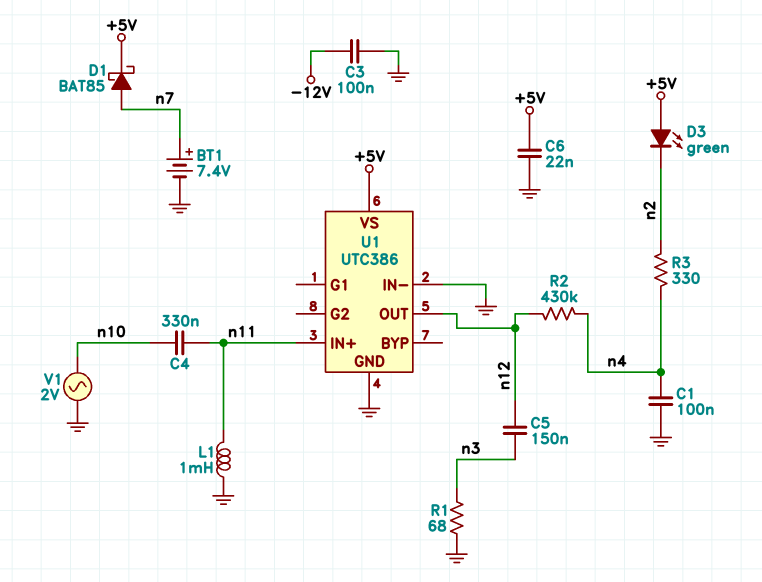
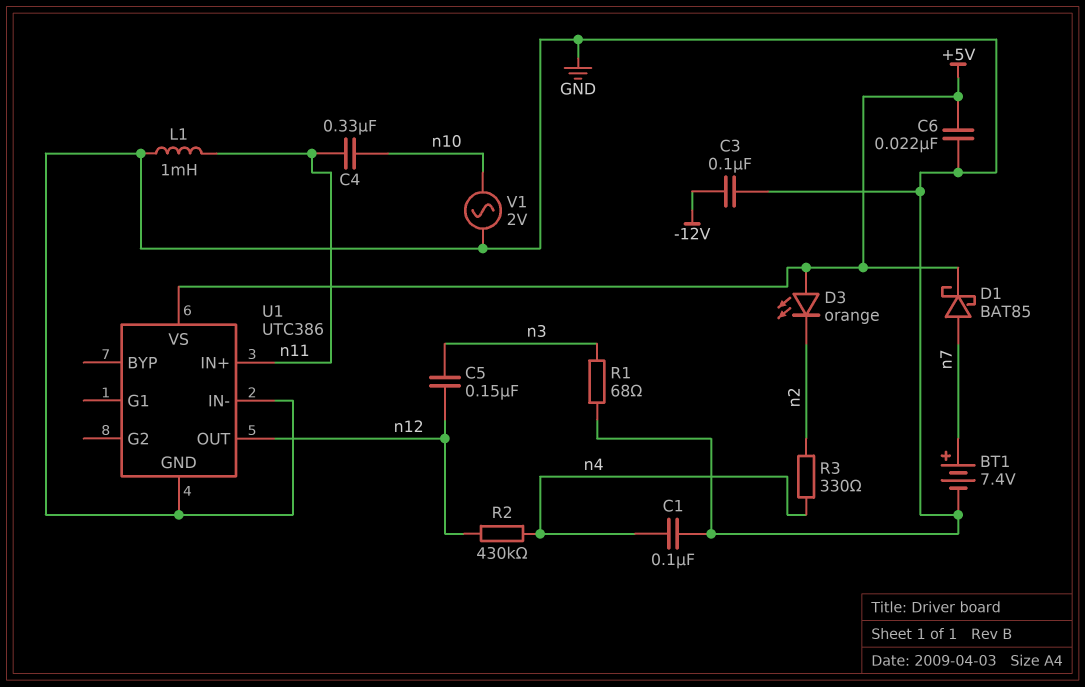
D3: LED green (A +5V, K n2) -> LED orange (A +5V, K n2)

